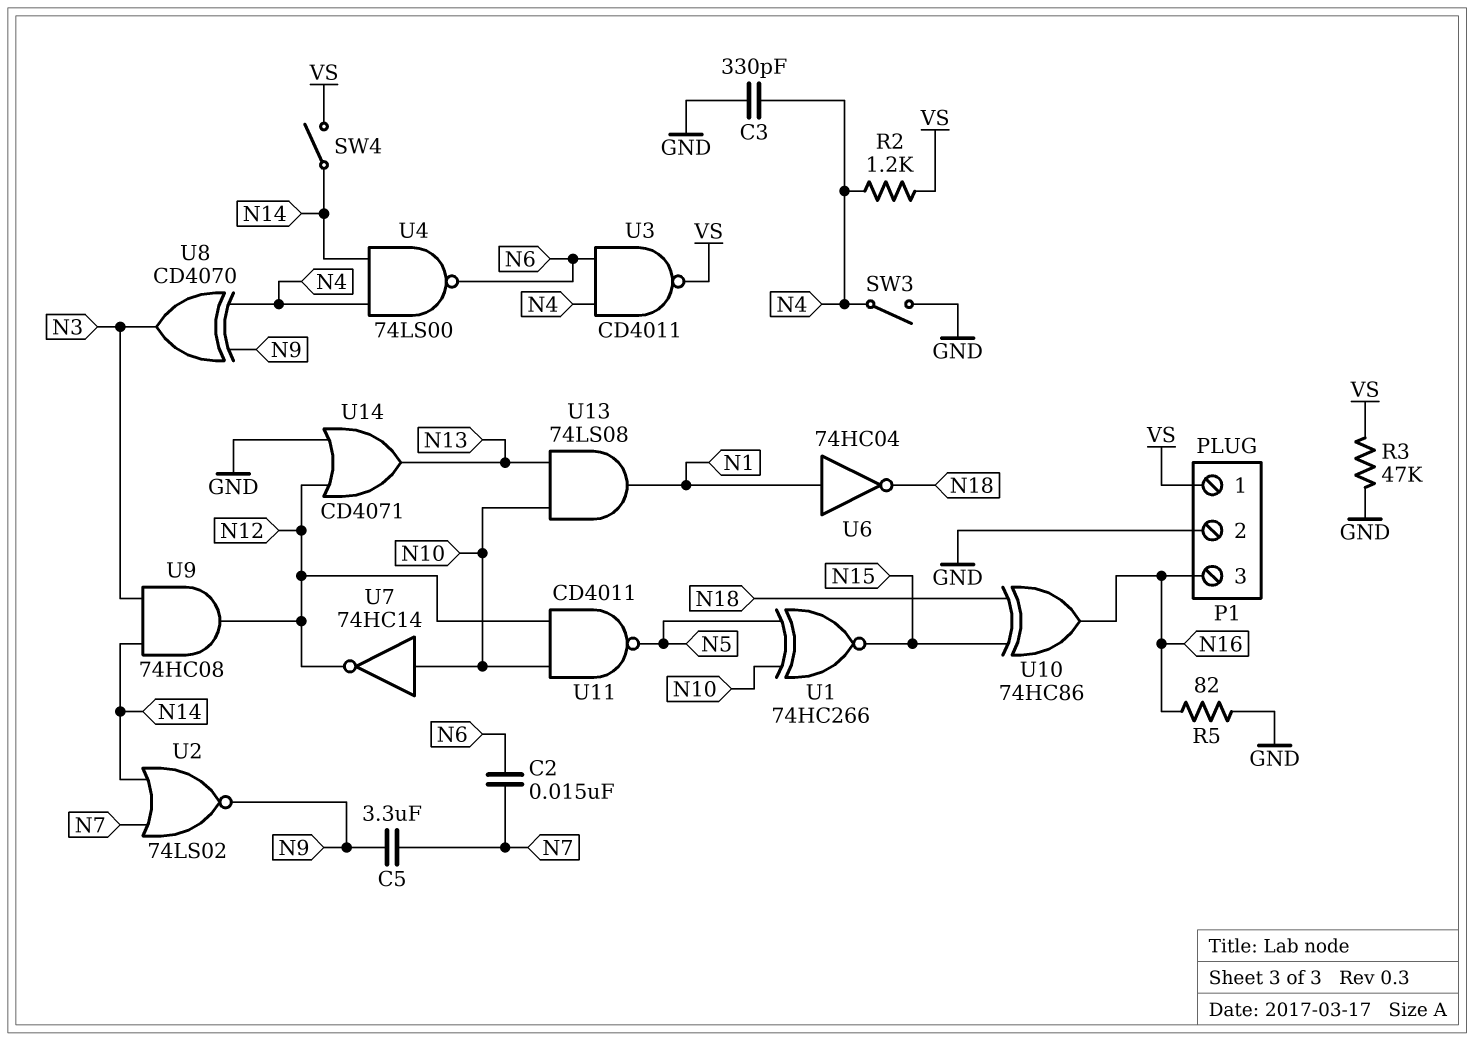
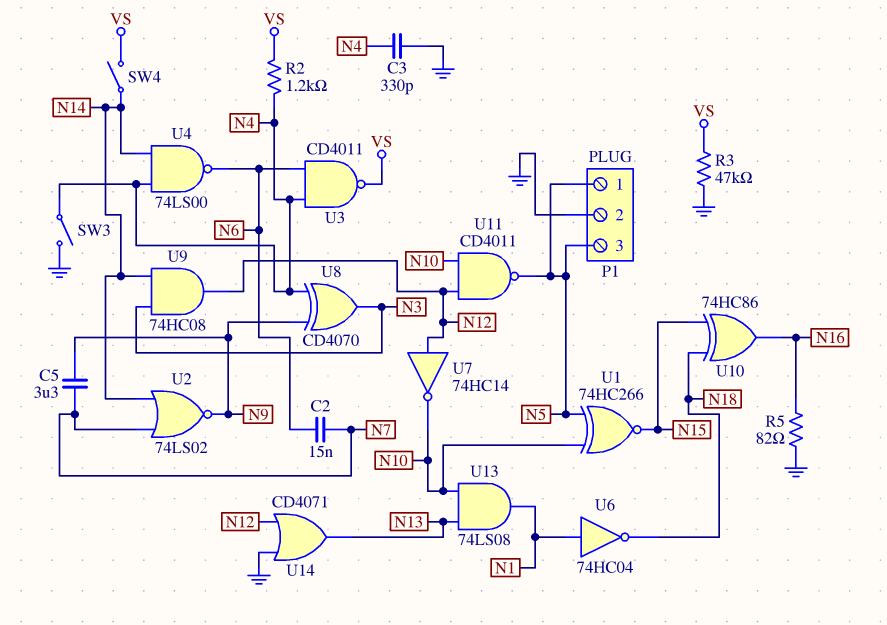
P1 pin 1: VS -> N5
P1 pin 3: N16 -> N5
U7: NOT 74HC14 (in N10, out N12) -> NOT 74HC14 (in N12, out N10)

